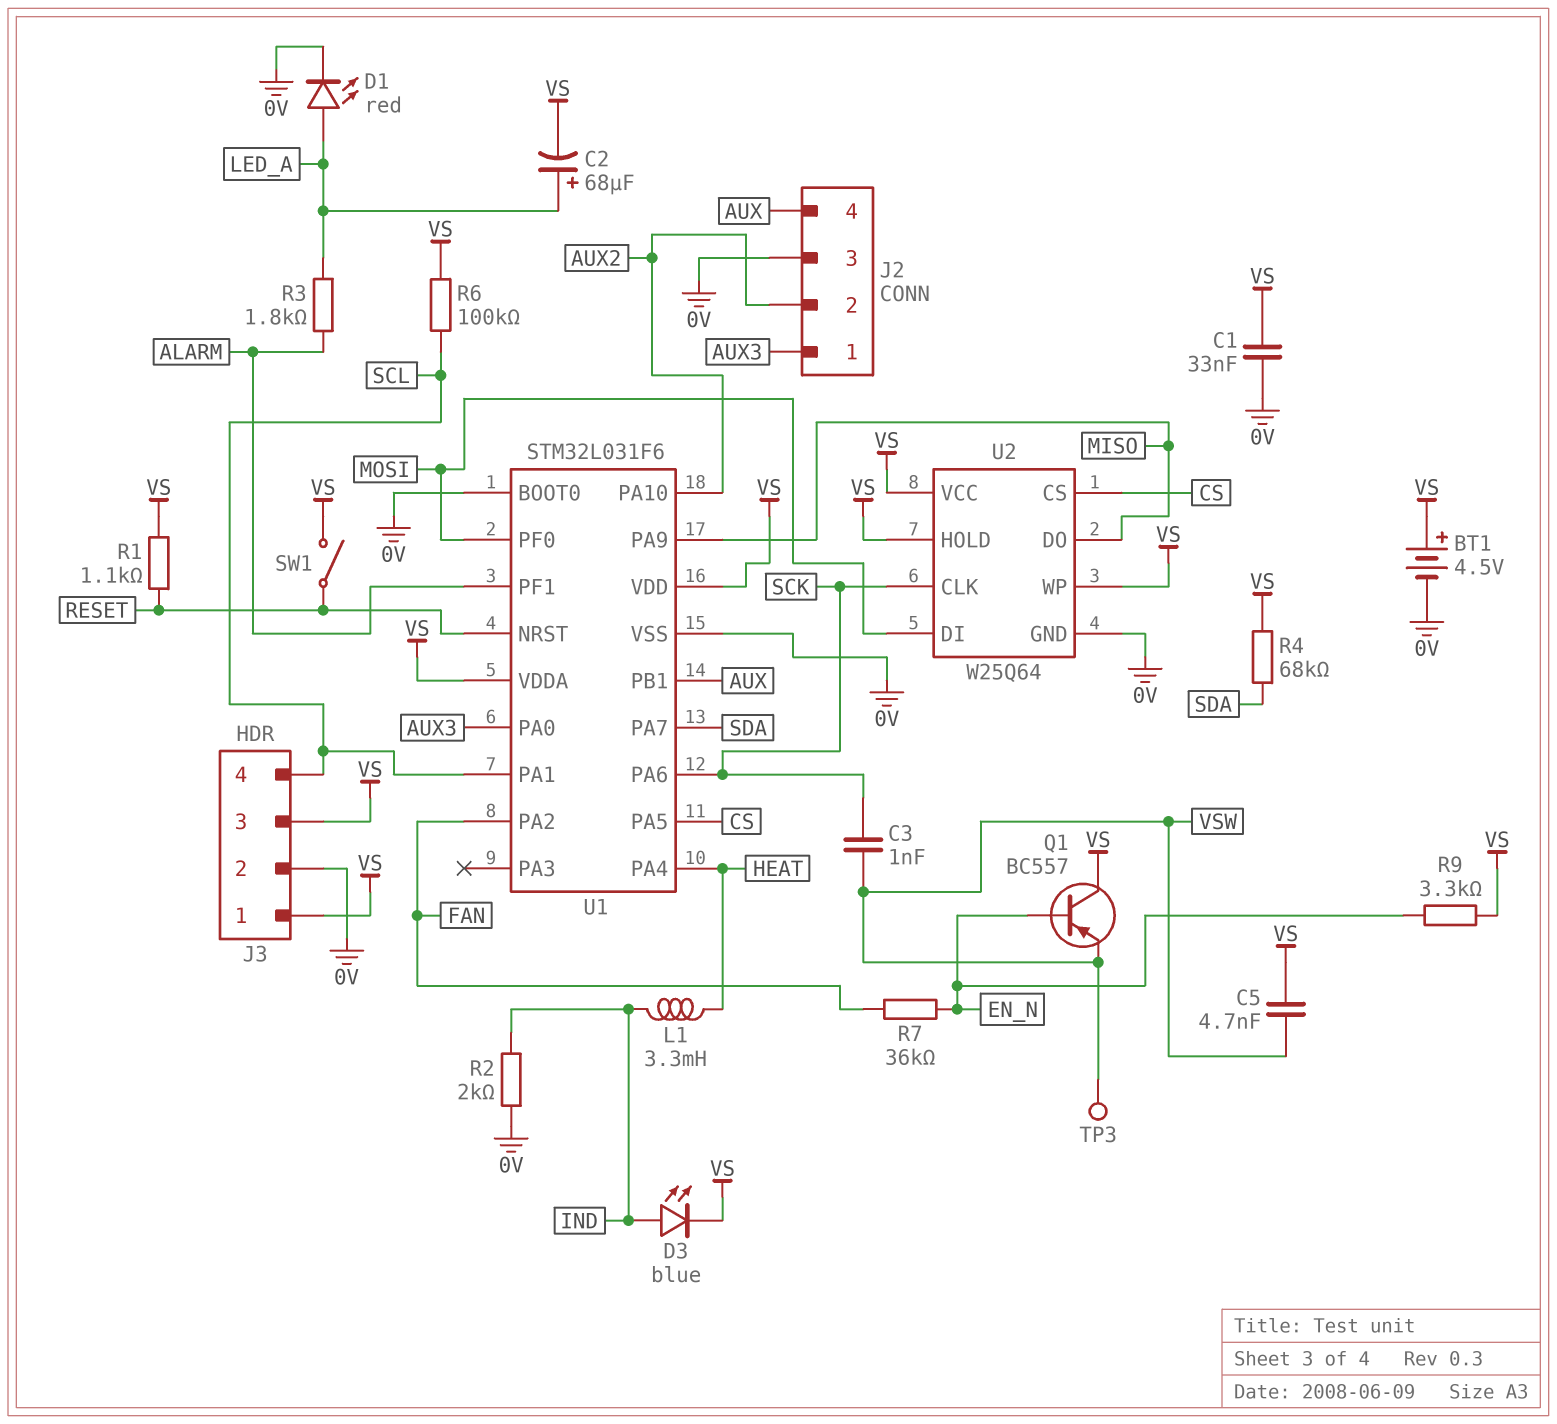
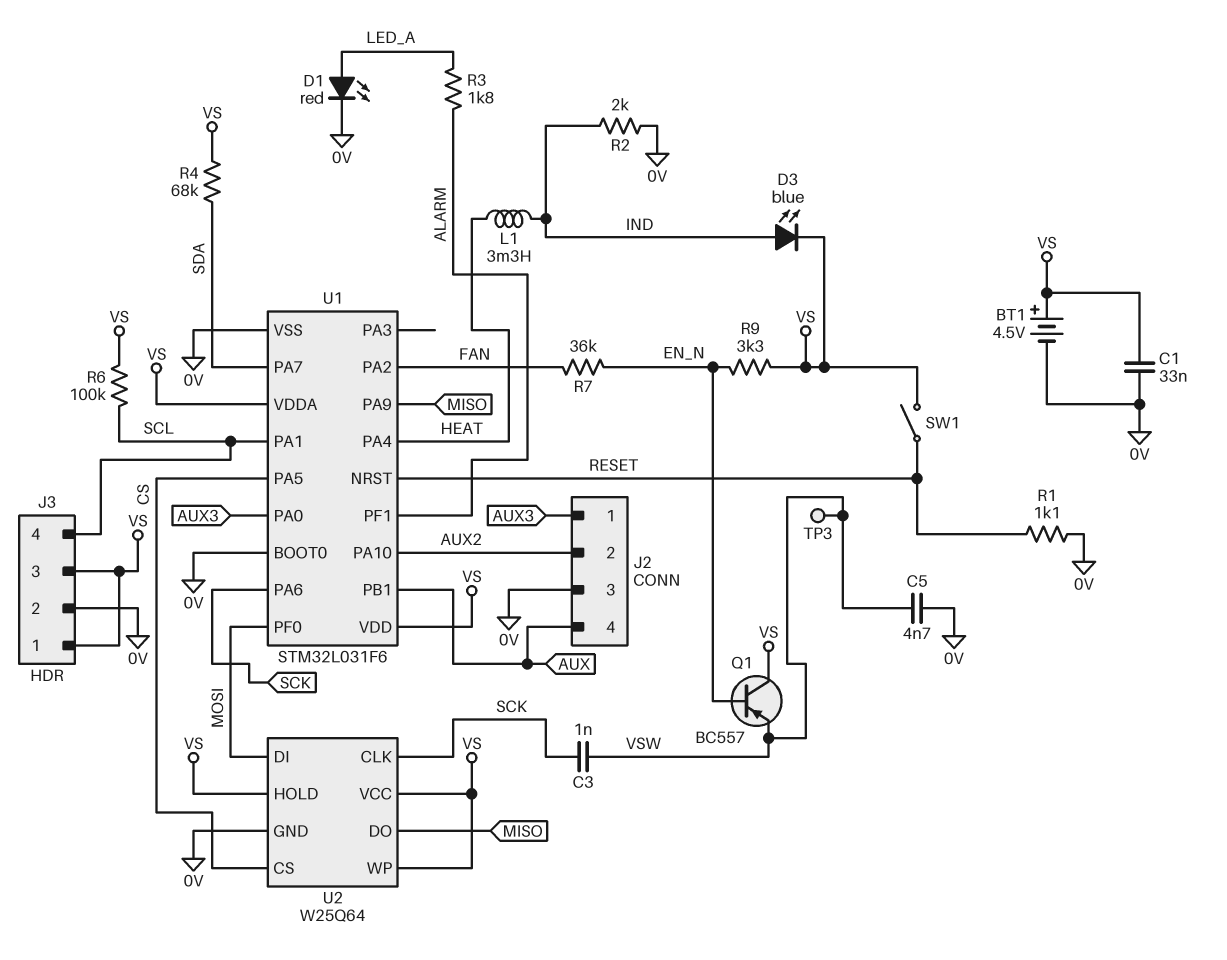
C2: 68uF (plus LED_A, minus VS) -> none
C5: 4.7nF (VS, VSW) -> 4.7nF (0V, VSW)
R1: 1.1k (RESET, VS) -> 1.1k (0V, RESET)

